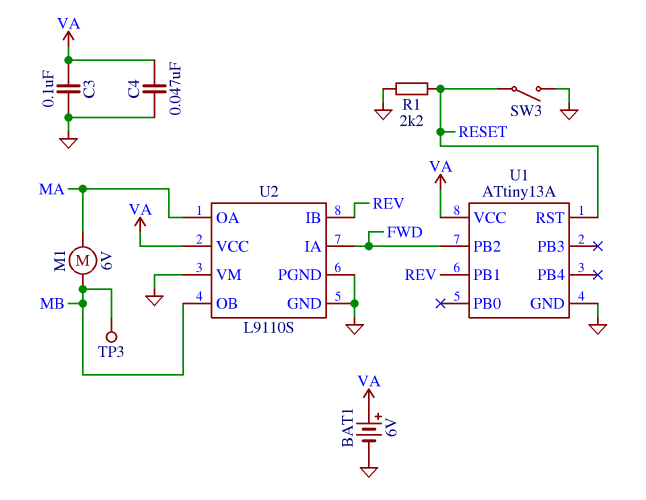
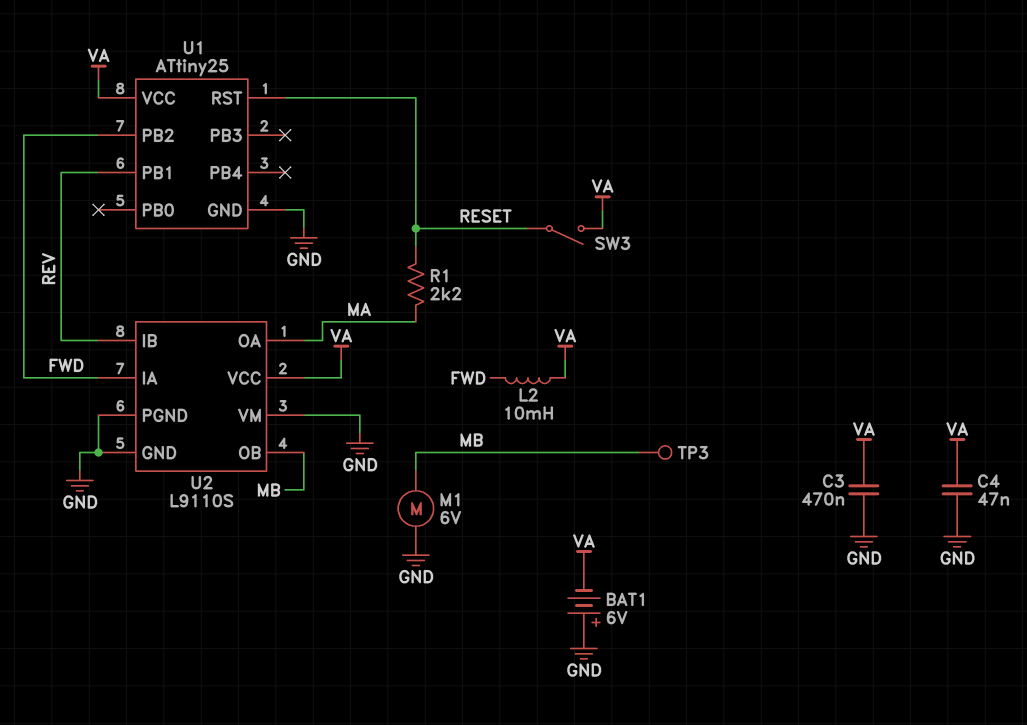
BAT1: 6V (plus VA, minus GND) -> 6V (plus GND, minus VA)
C3: 100nF (GND, VA) -> 470nF (GND, VA)
L2: none -> 10mH (FWD, VA)
M1: motor 6V (MA, MB) -> motor 6V (GND, MB)
R1: 2.2k (GND, RESET) -> 2.2k (MA, RESET)
SW3: switch (GND, RESET) -> switch (RESET, VA)
U1: ATtiny13A -> ATtiny25

